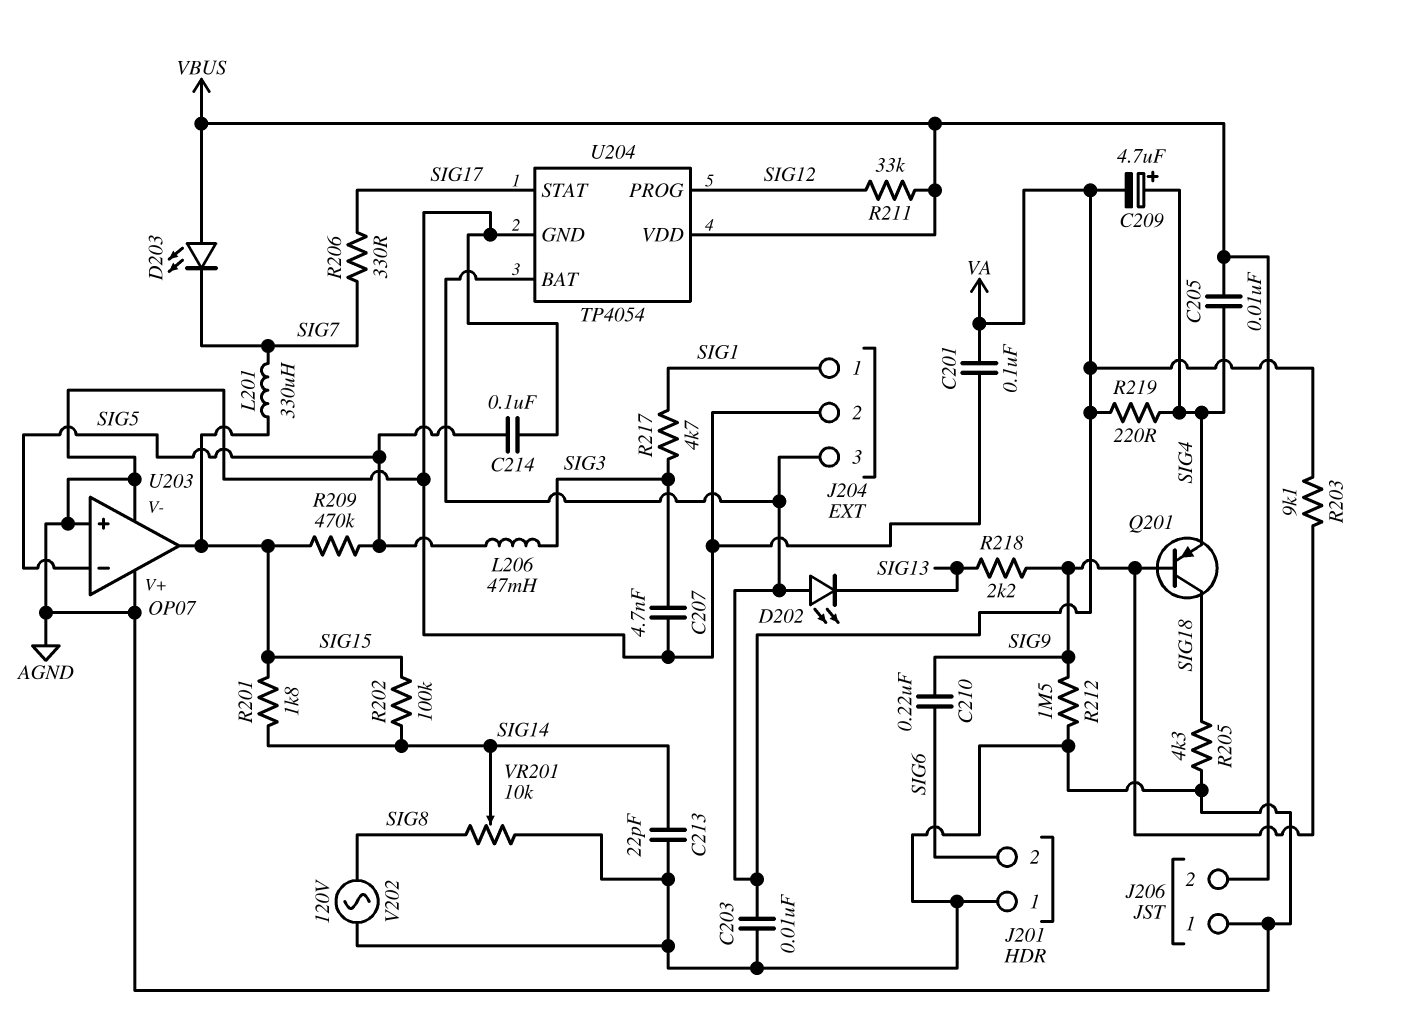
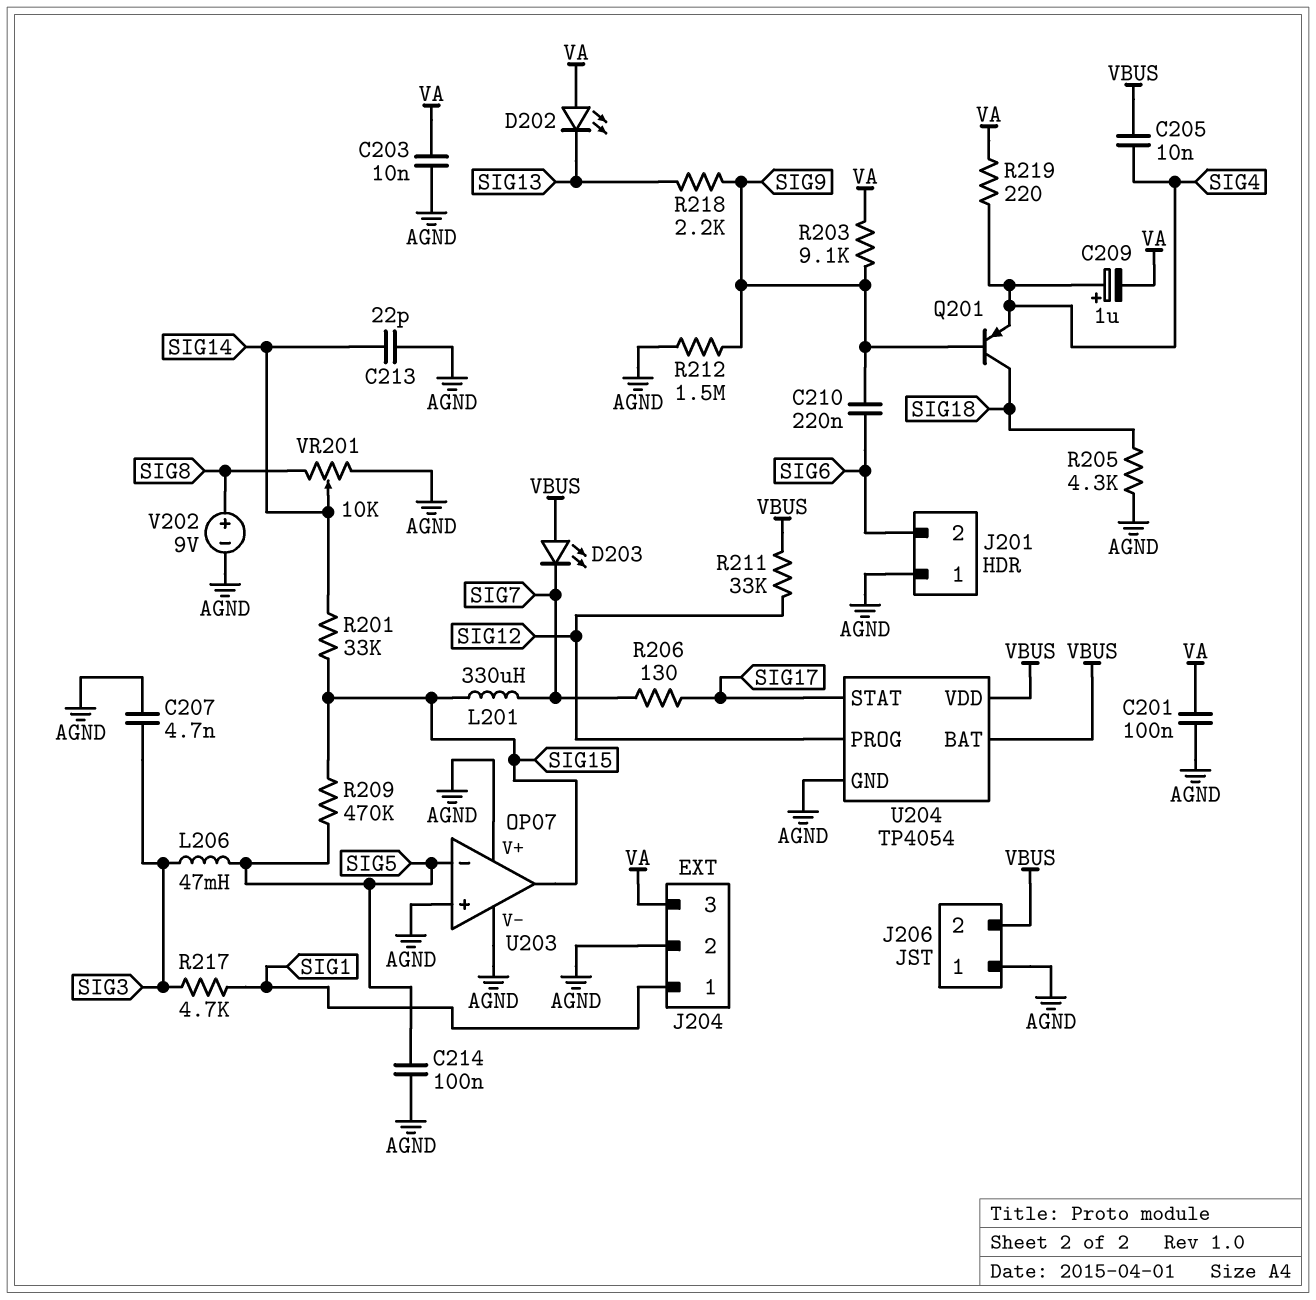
C209: 4.7uF (plus SIG4, minus VA) -> 1uF (plus SIG4, minus VA)
R201: 1.8k (SIG14, SIG15) -> 33k (SIG14, SIG15)
R202: 100k (SIG14, SIG15) -> none
R206: 330 (SIG7, SIG17) -> 130 (SIG7, SIG17)
U204 pin BAT: VA -> VBUS
V202: AC 120V (AGND, SIG8) -> 9V (plus SIG8, minus AGND)

